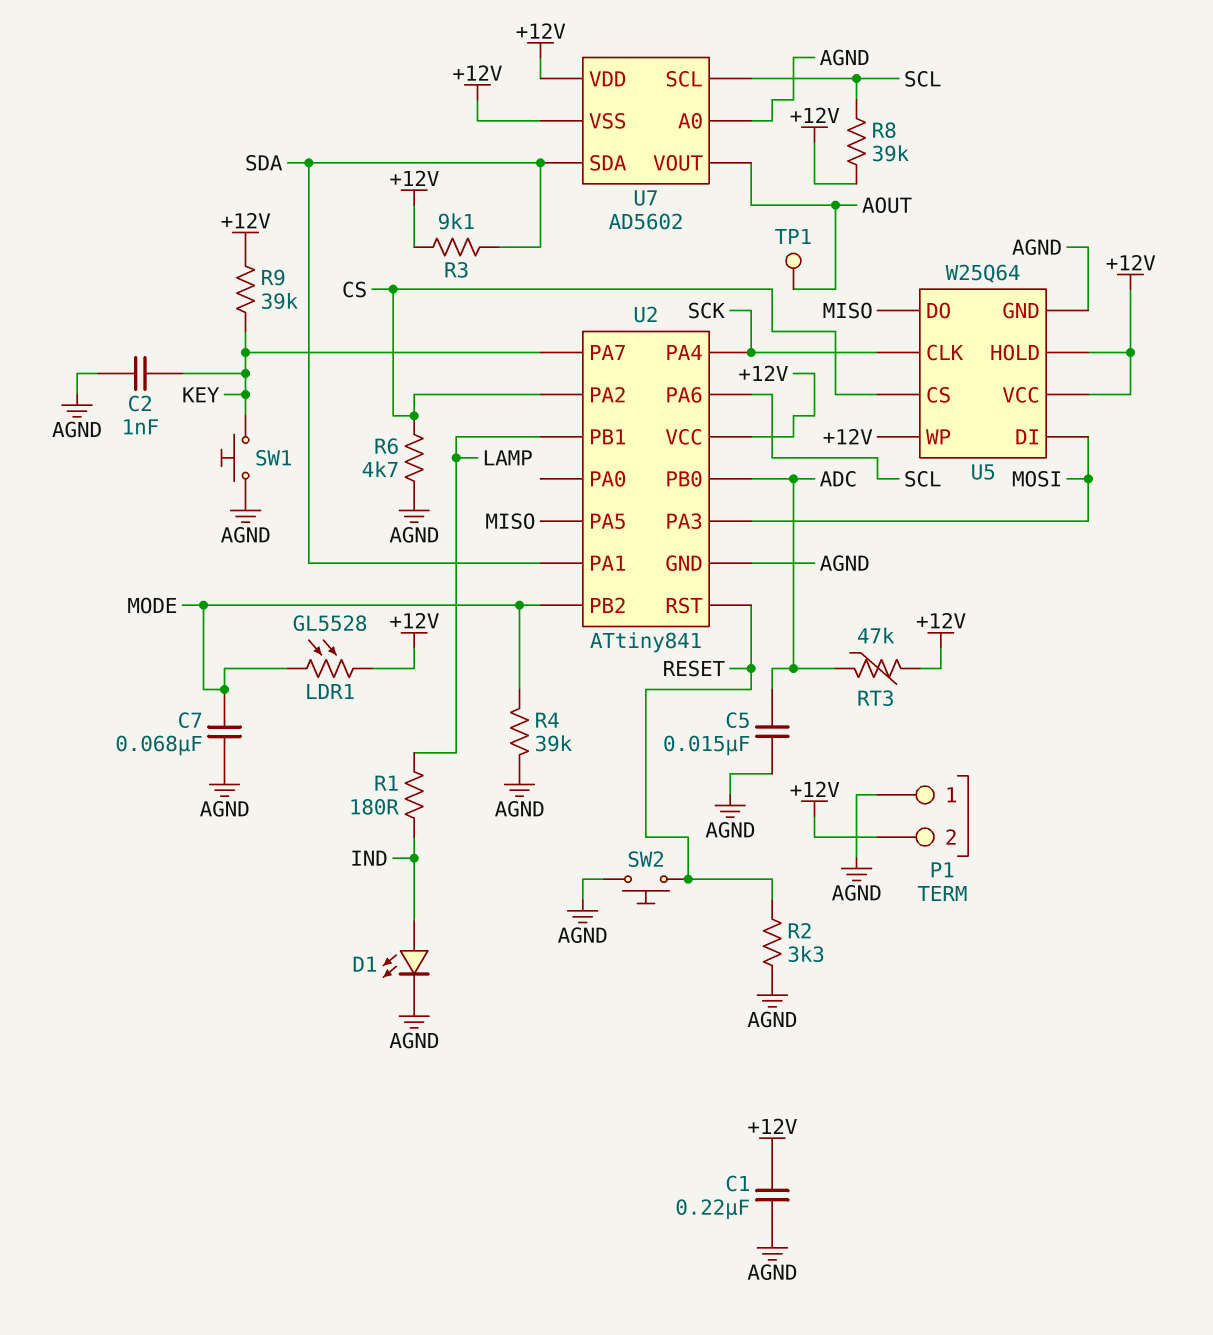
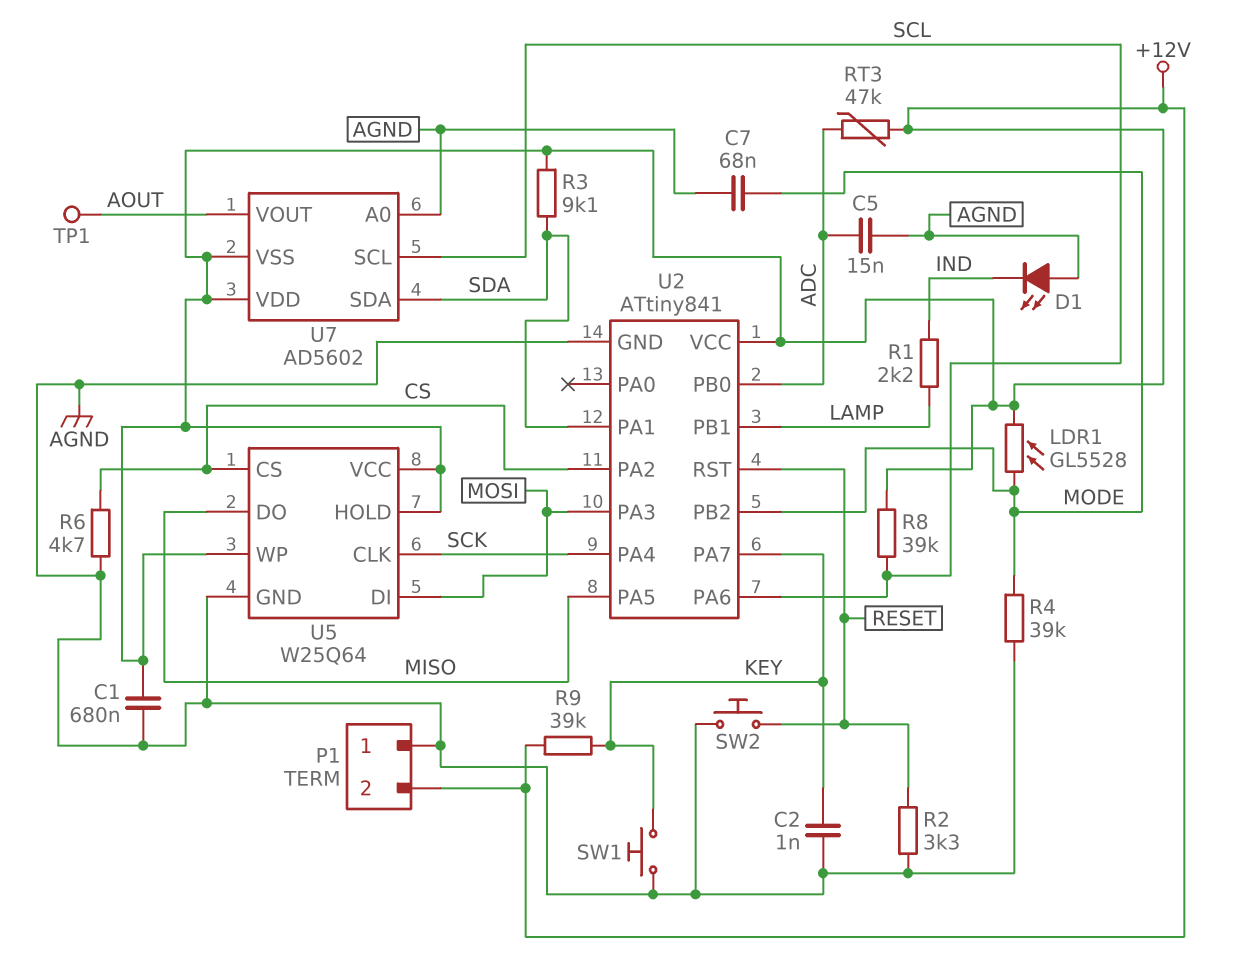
C1: 220nF (+12V, AGND) -> 680nF (+12V, AGND)
D1: LED (A IND, K AGND) -> LED (A AGND, K IND)
R1: 180 (IND, LAMP) -> 2.2k (IND, LAMP)

